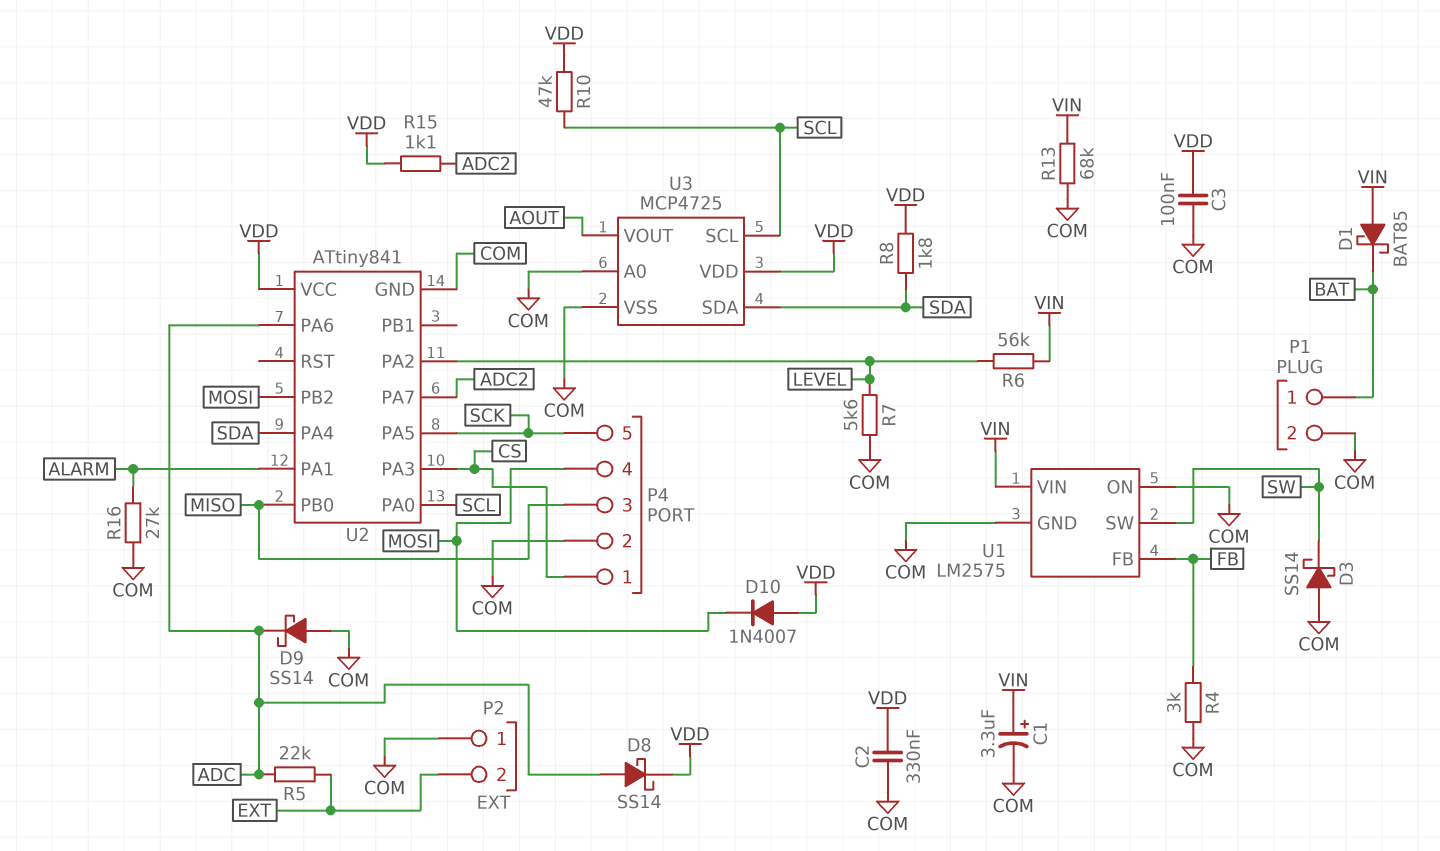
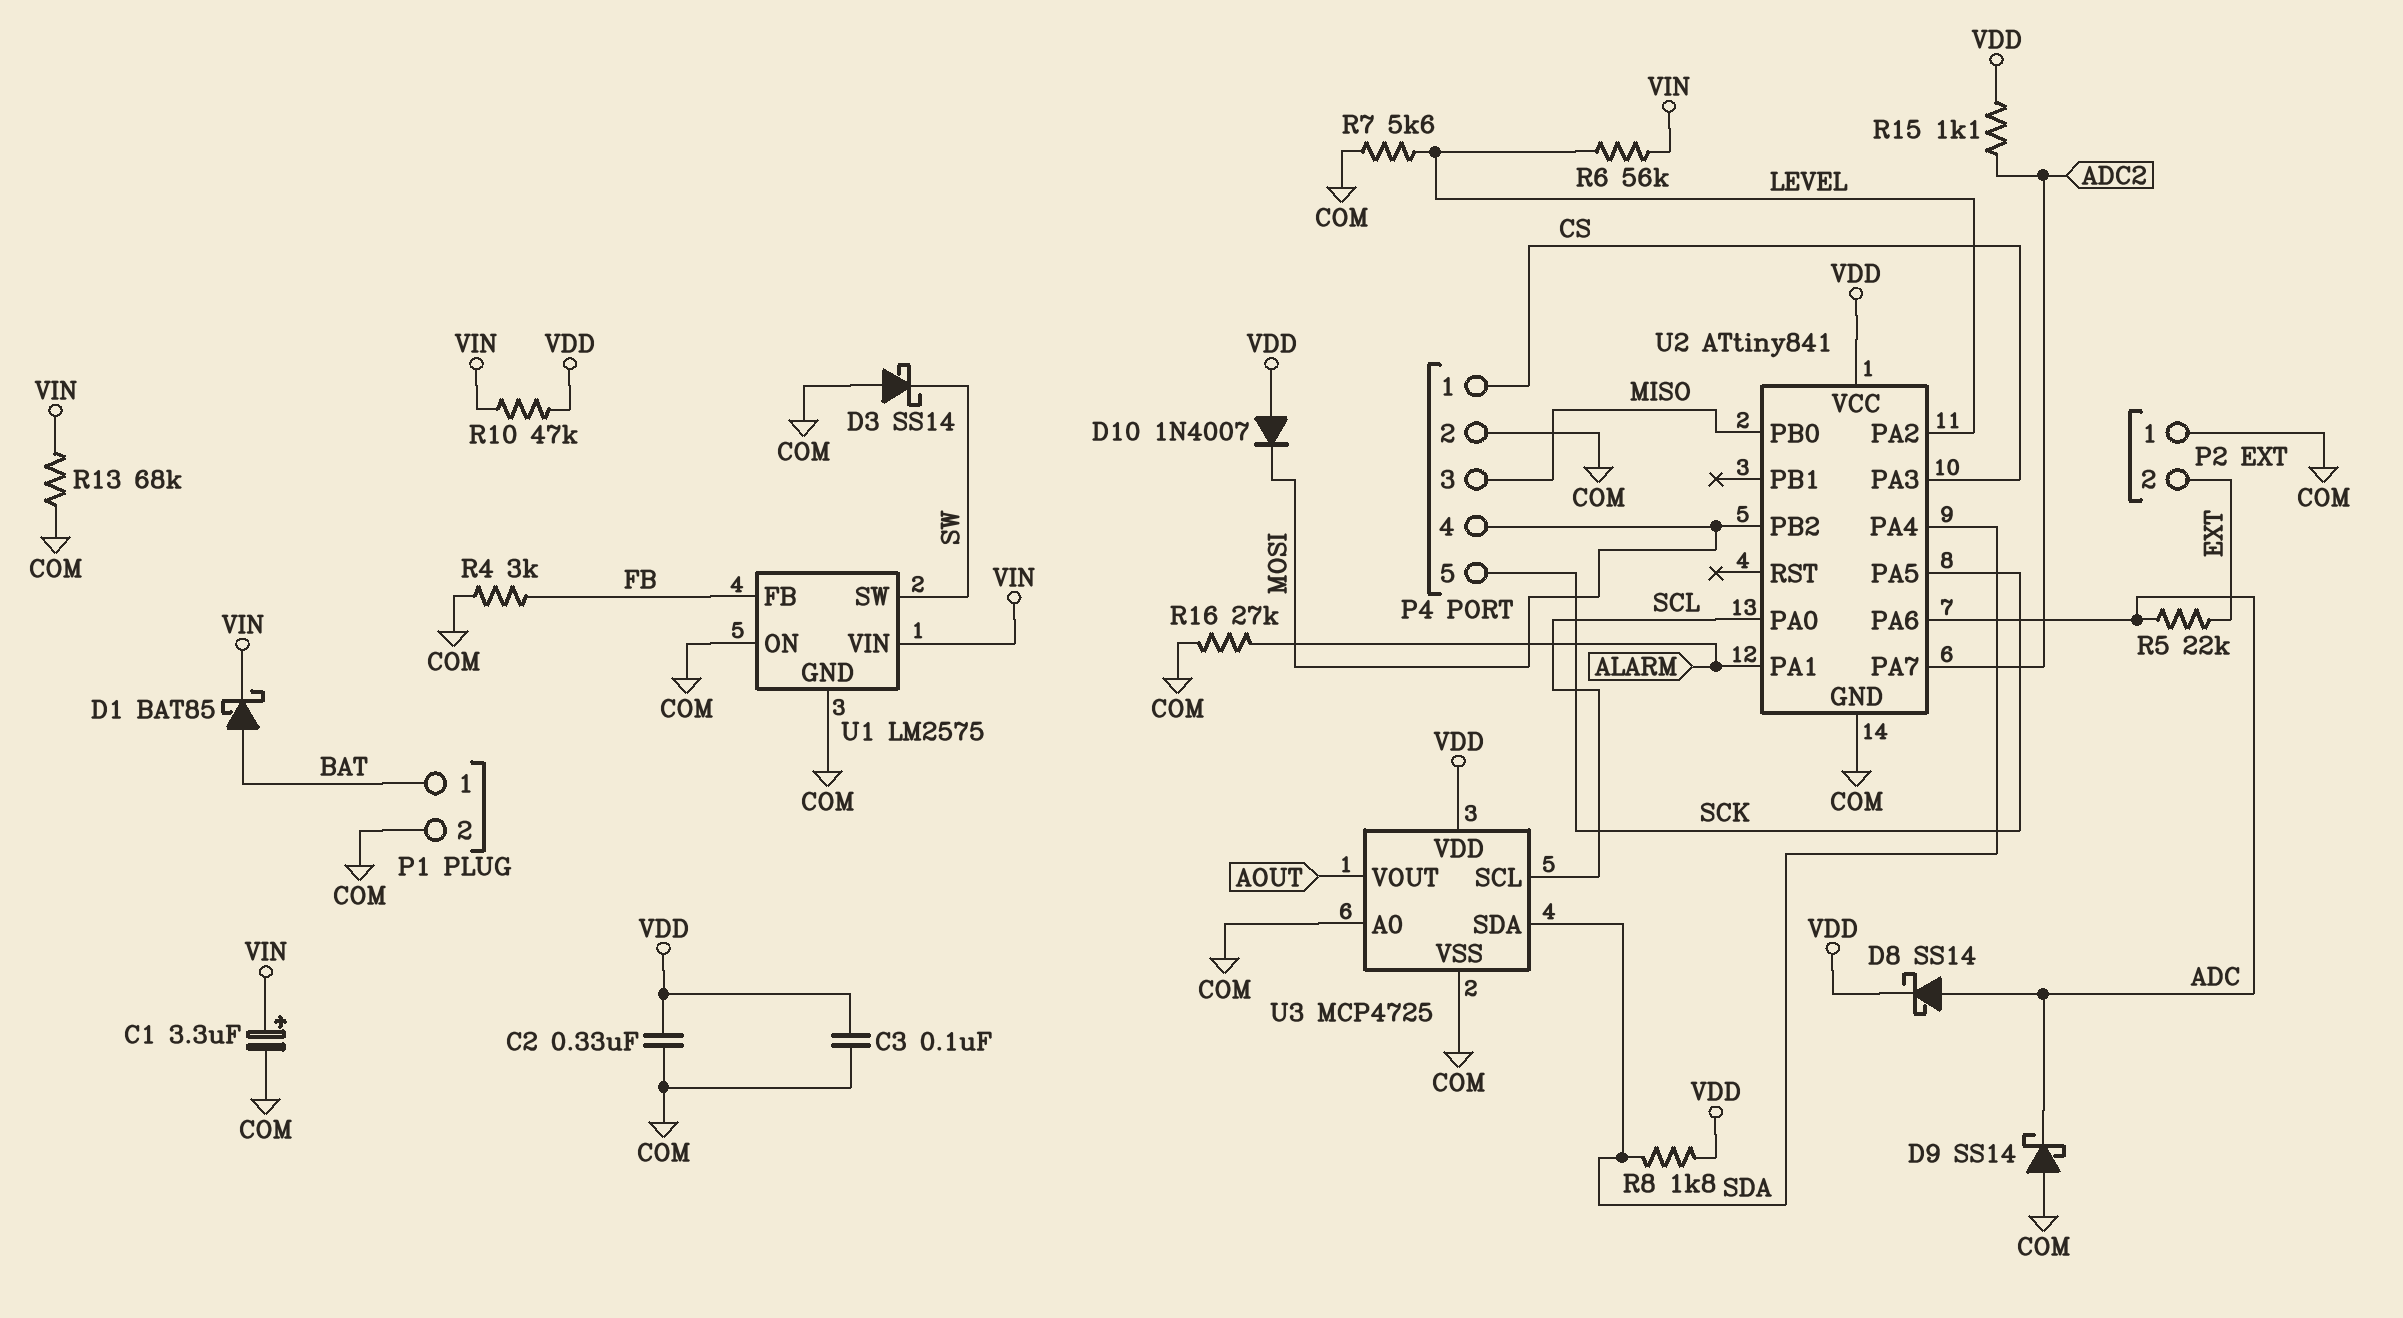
D1: schottky BAT85 (A VIN, K BAT) -> schottky BAT85 (A BAT, K VIN)
R10: 47k (SCL, VDD) -> 47k (VDD, VIN)

